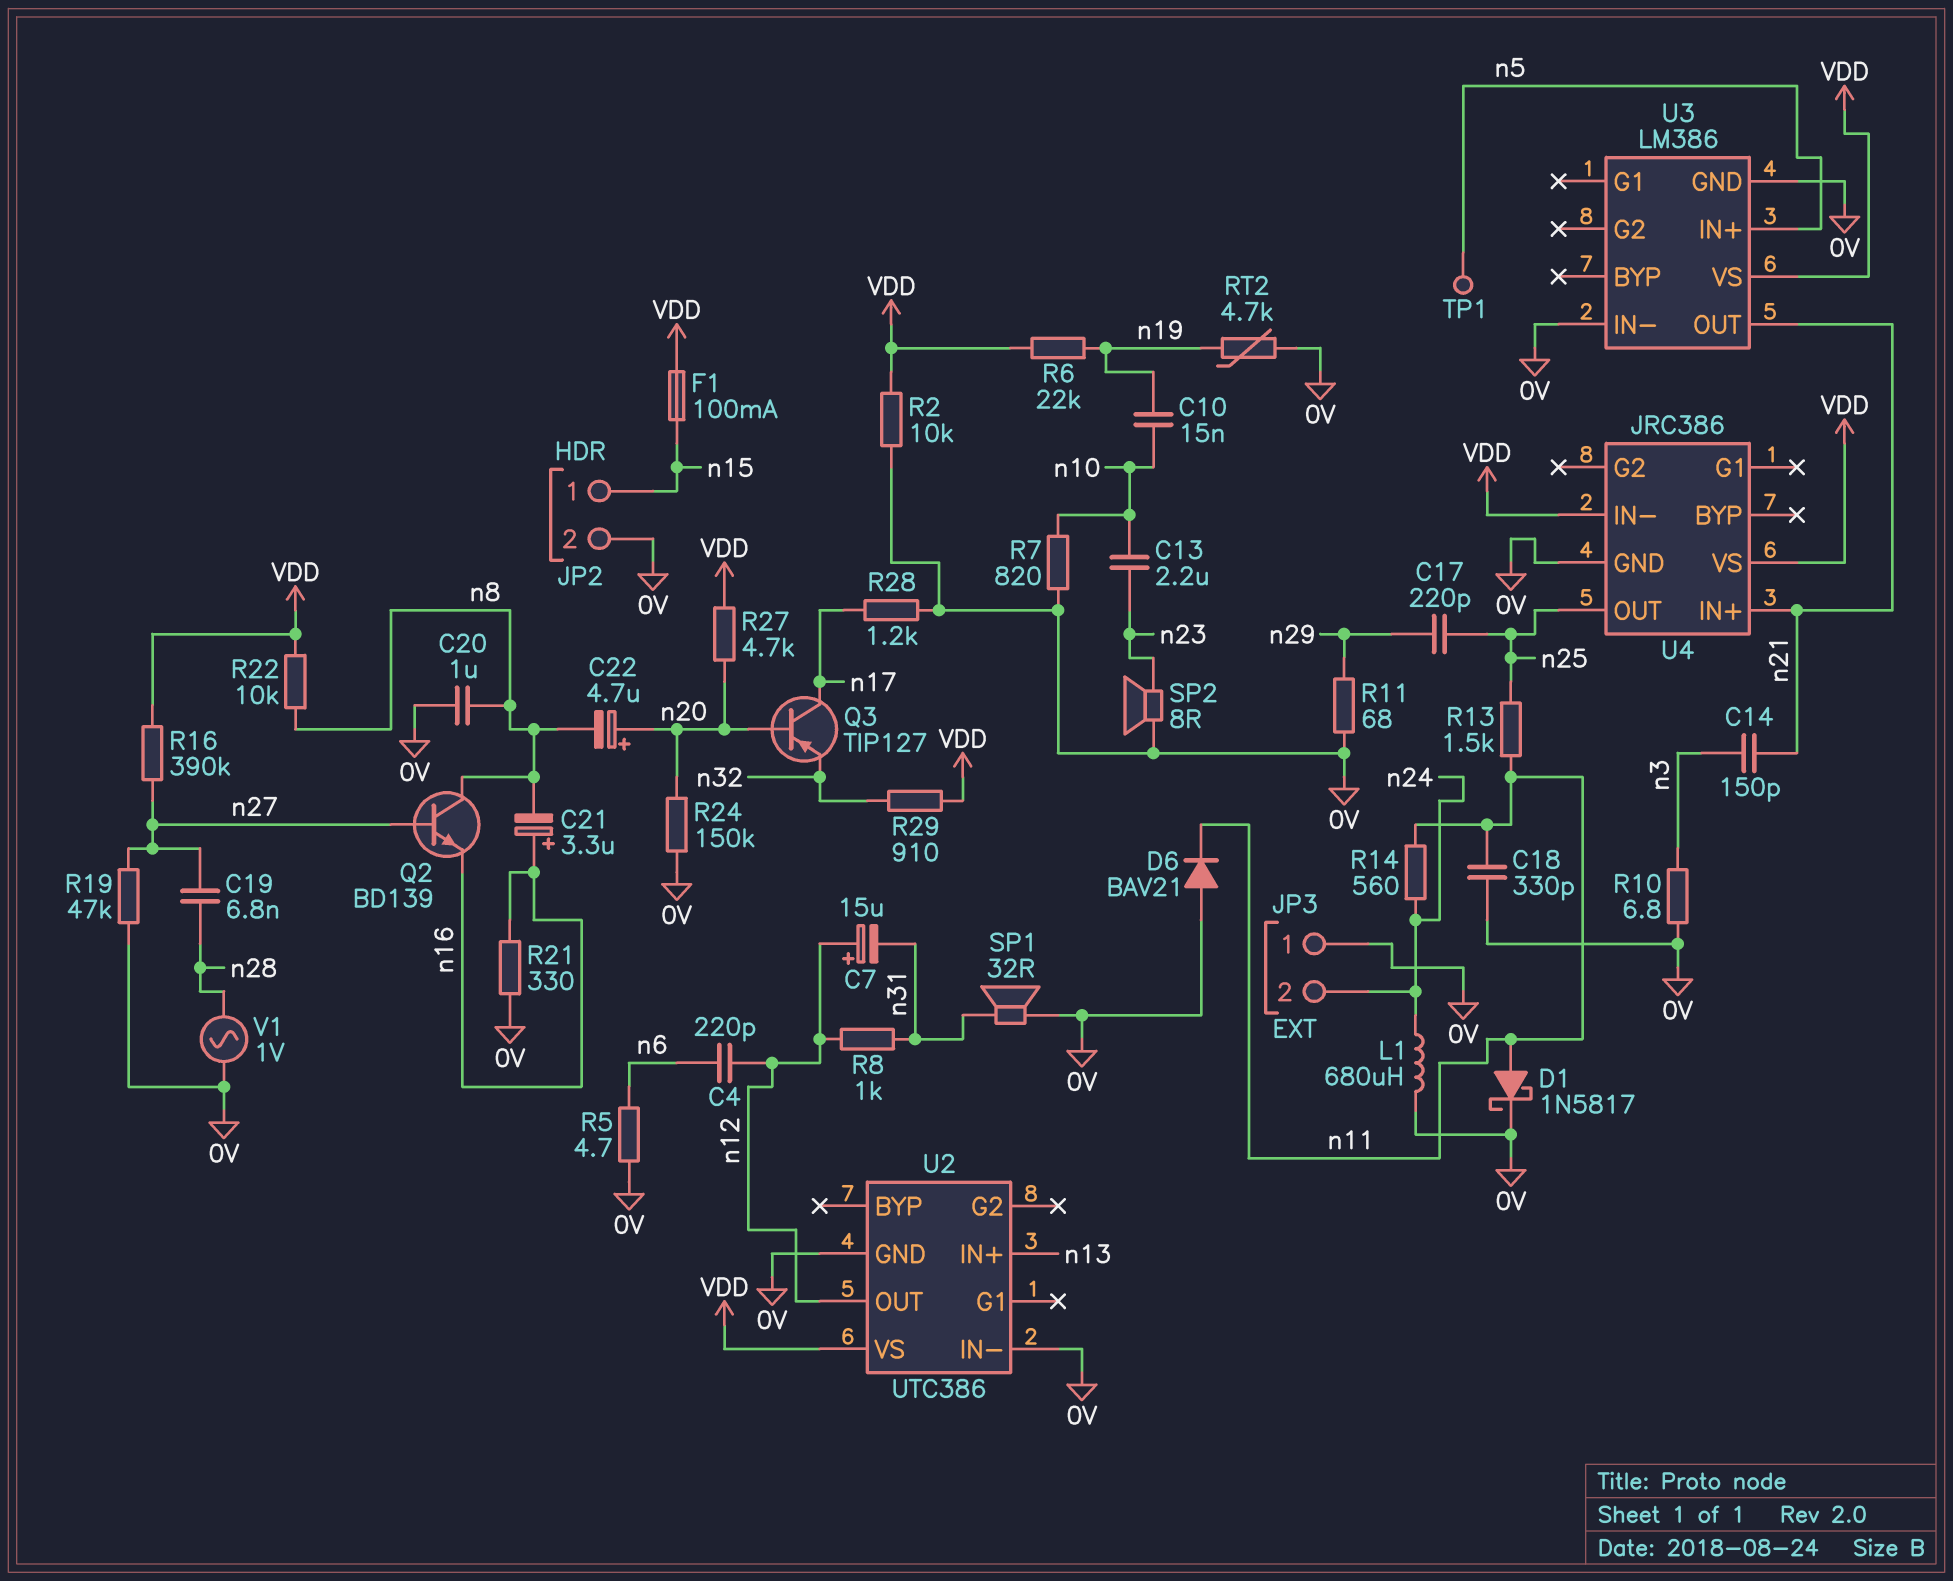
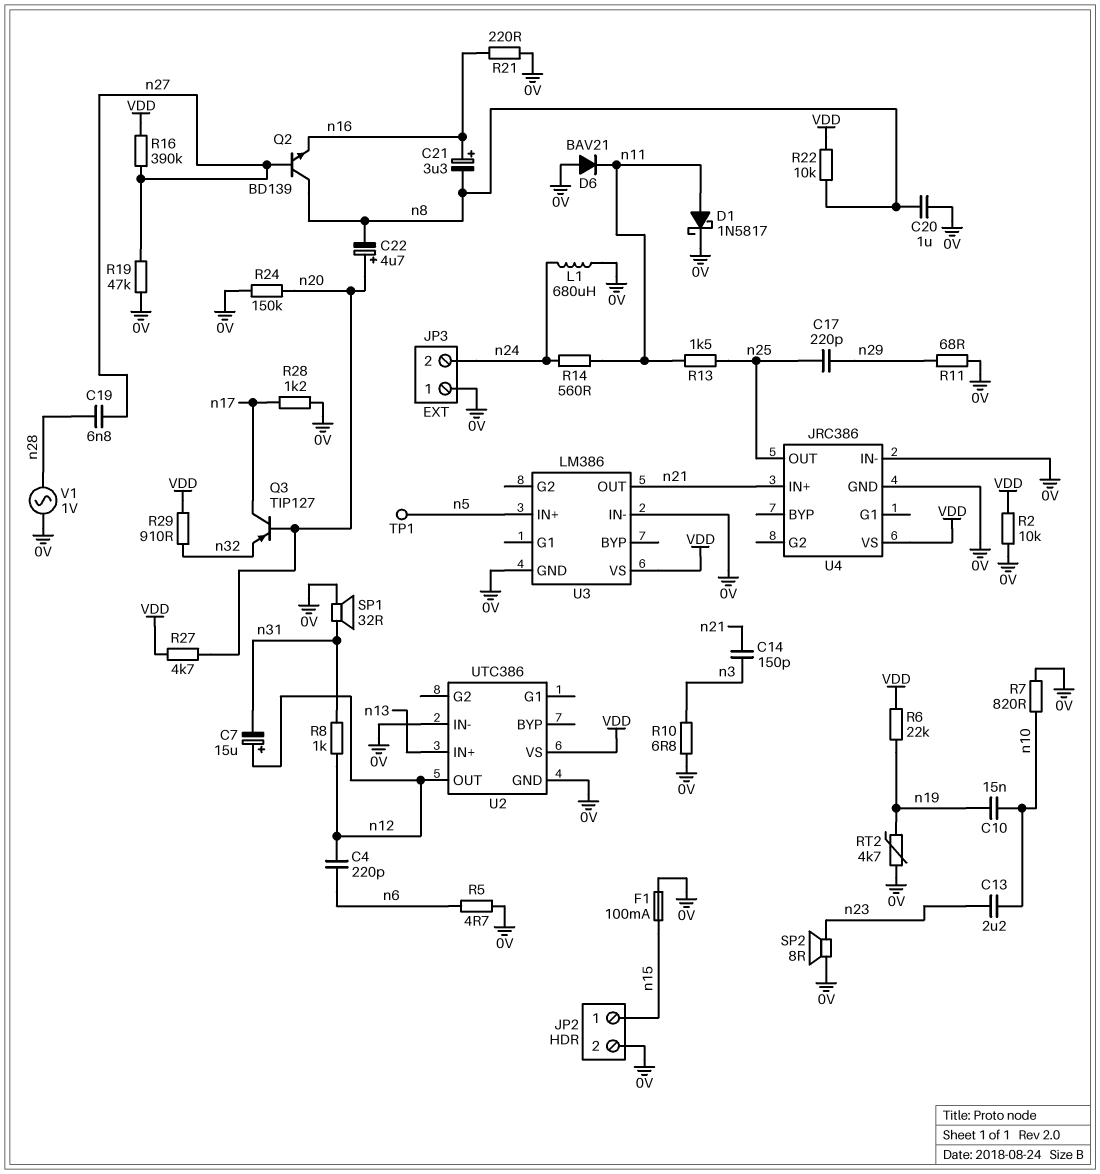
C18: 330pF (0V, n11) -> none
F1: 100mA (VDD, n15) -> 100mA (0V, n15)
R21: 330 (0V, n16) -> 220 (0V, n16)
U4 pin IN-: VDD -> 0V

